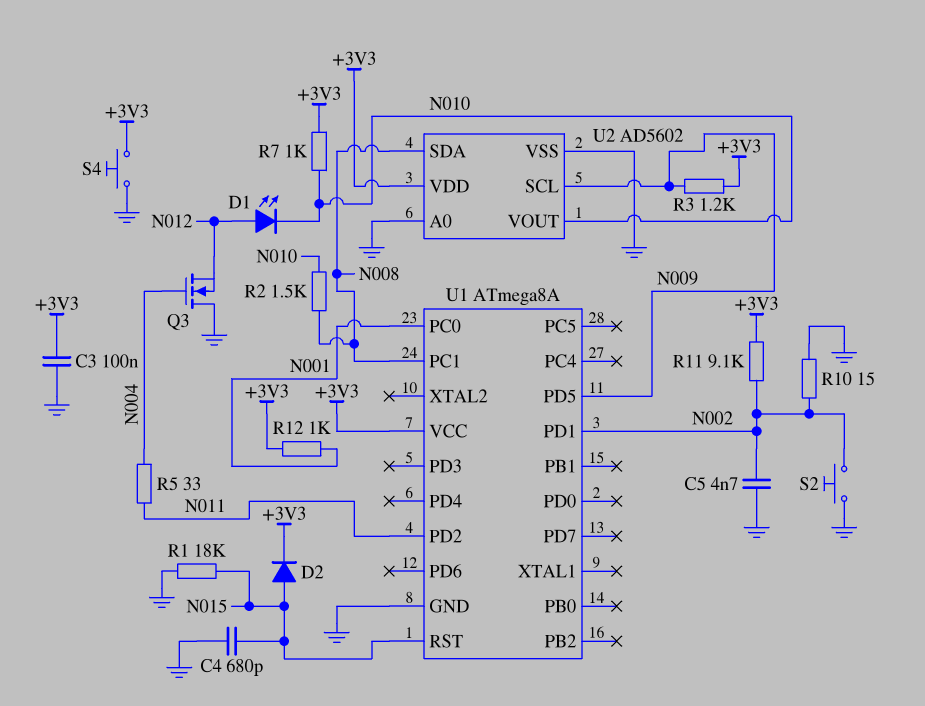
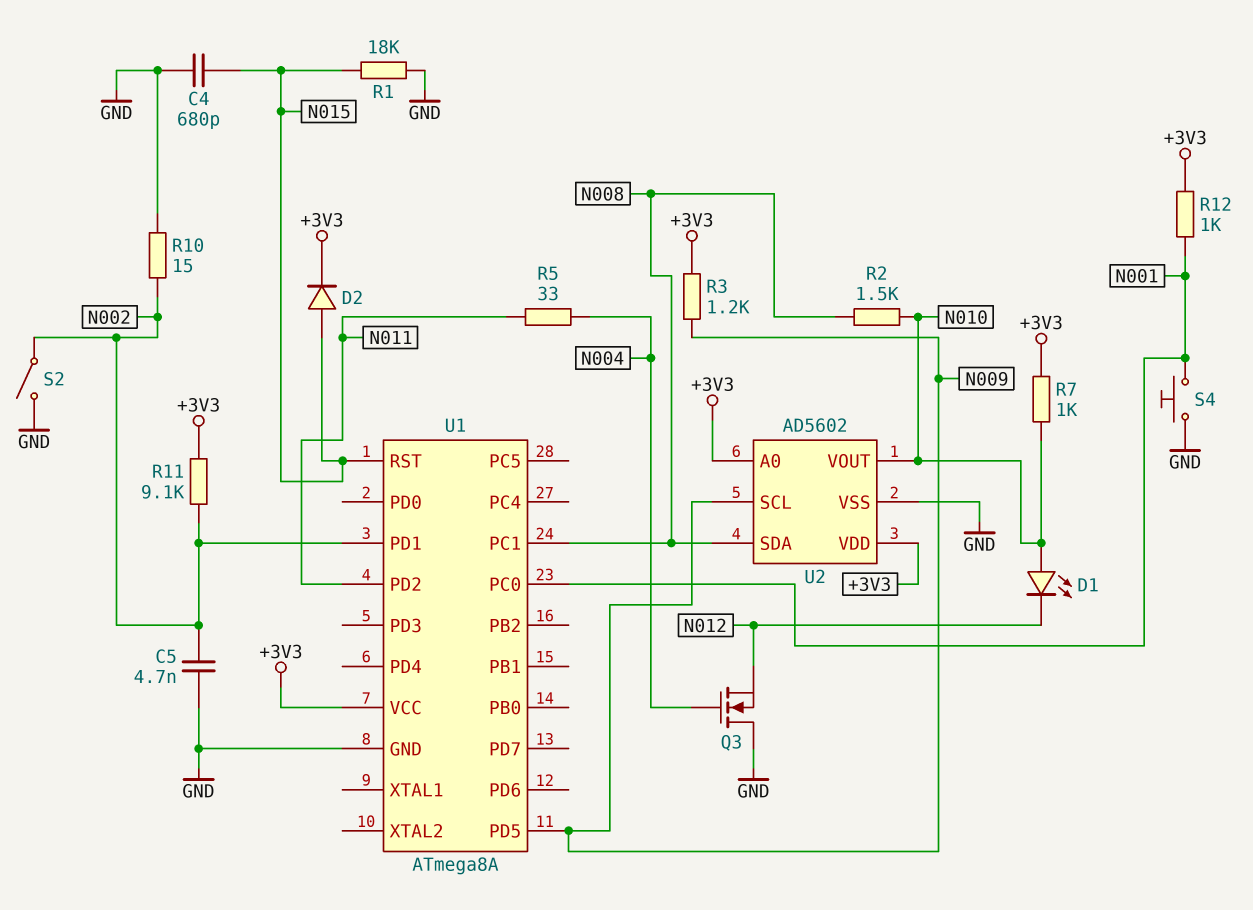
C3: 100nF (+3V3, GND) -> none
D1: LED (A N012, K N010) -> LED (A N010, K N012)
S2: button (GND, N002) -> switch (GND, N002)
S4: button (+3V3, GND) -> button (GND, N001)
U2 pin A0: GND -> +3V3

